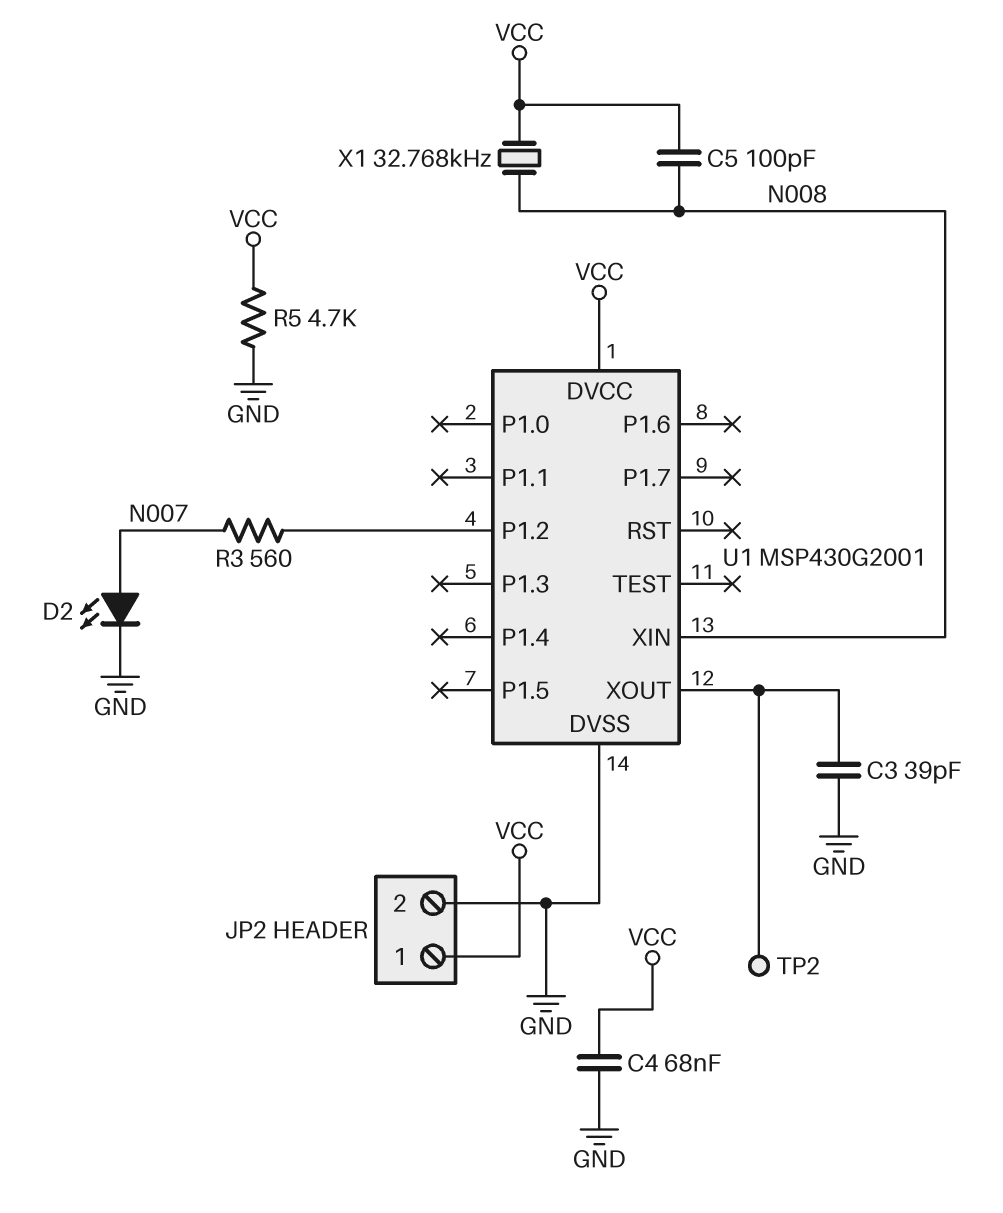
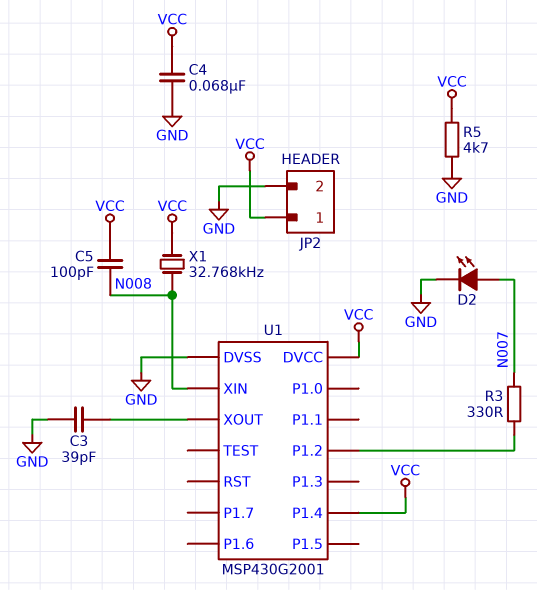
R3: 560 (N007, U1/P1.2) -> 330 (N007, U1/P1.2)
TP2: test point (U1/XOUT) -> none
U1 pin P1.4: none -> VCC

